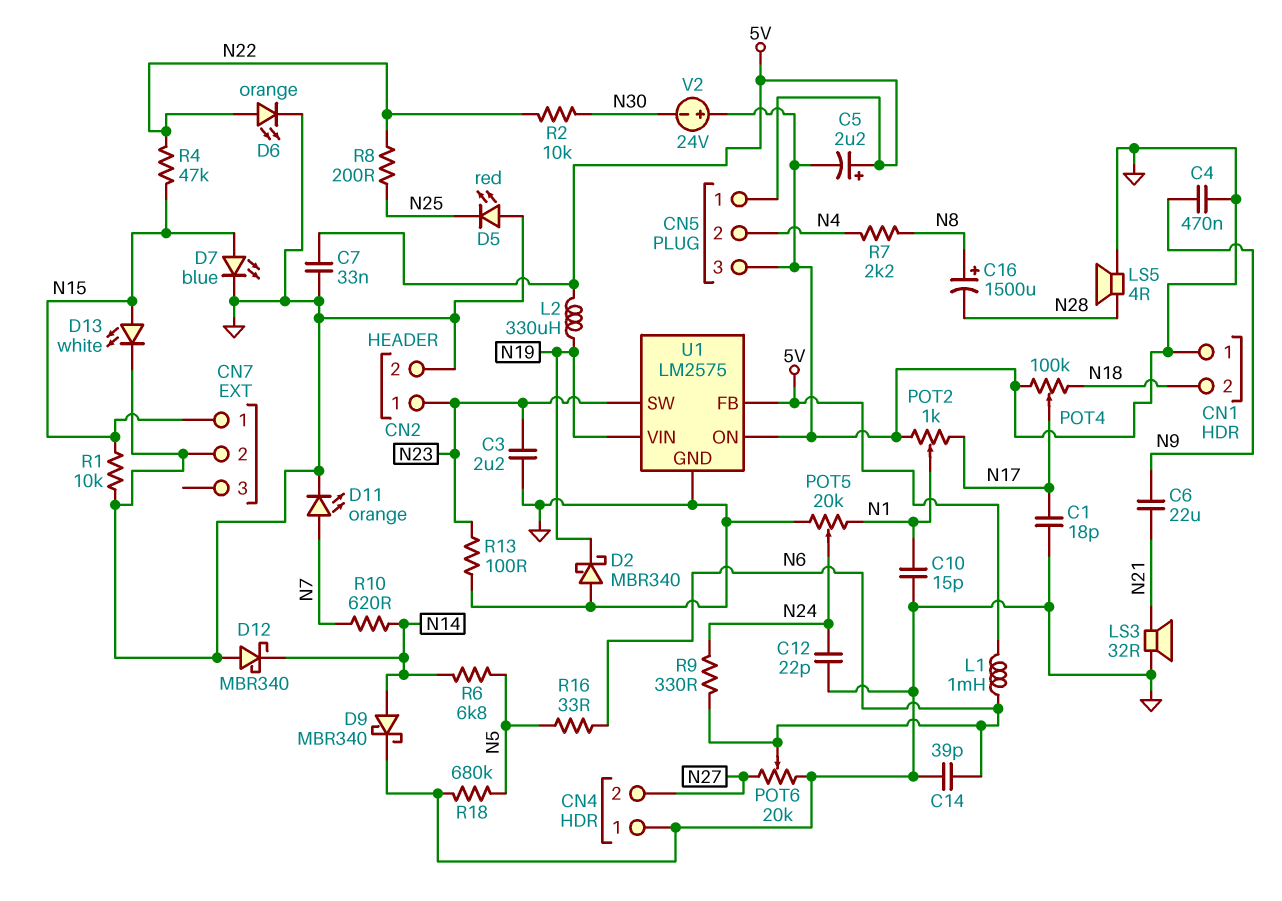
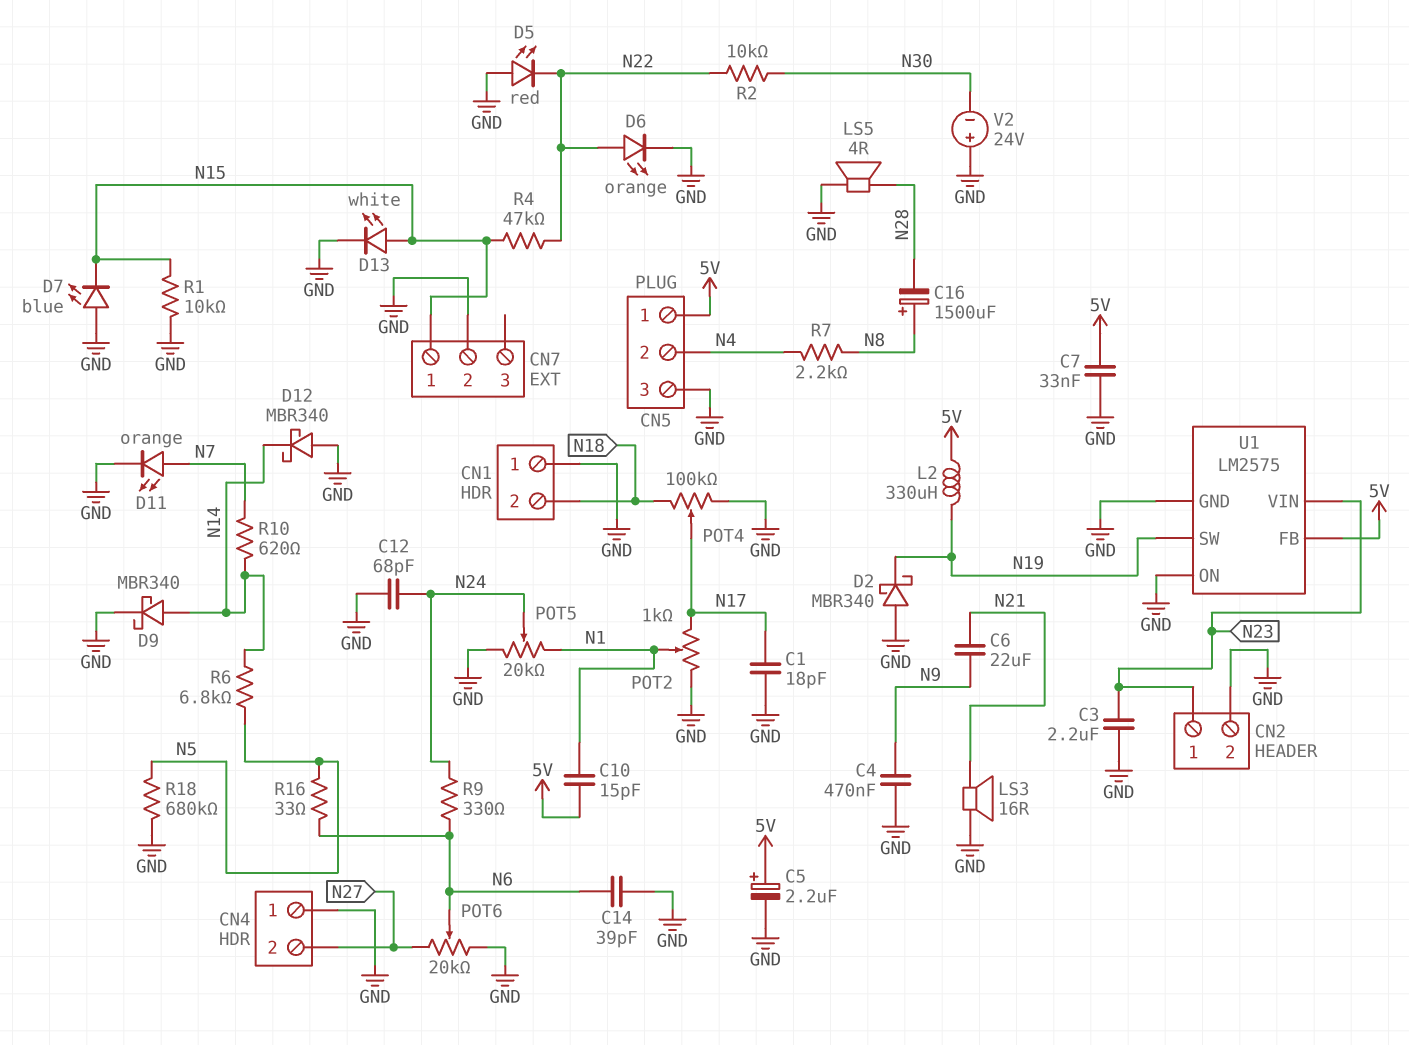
C10: 15pF (GND, N1) -> 15pF (5V, N1)
C12: 22pF (GND, N24) -> 68pF (GND, N24)
D5: LED red (A GND, K N25) -> LED red (A GND, K N22)
D7: LED blue (A N15, K GND) -> LED blue (A GND, K N15)
L1: 1mH (5V, N6) -> none
LS3: speaker 32R (GND, N21) -> speaker 16R (GND, N21)
R8: 200 (N22, N25) -> none
R13: 100 (GND, N23) -> none
U1 pin SW: N23 -> N19
U1 pin VIN: N19 -> N23

